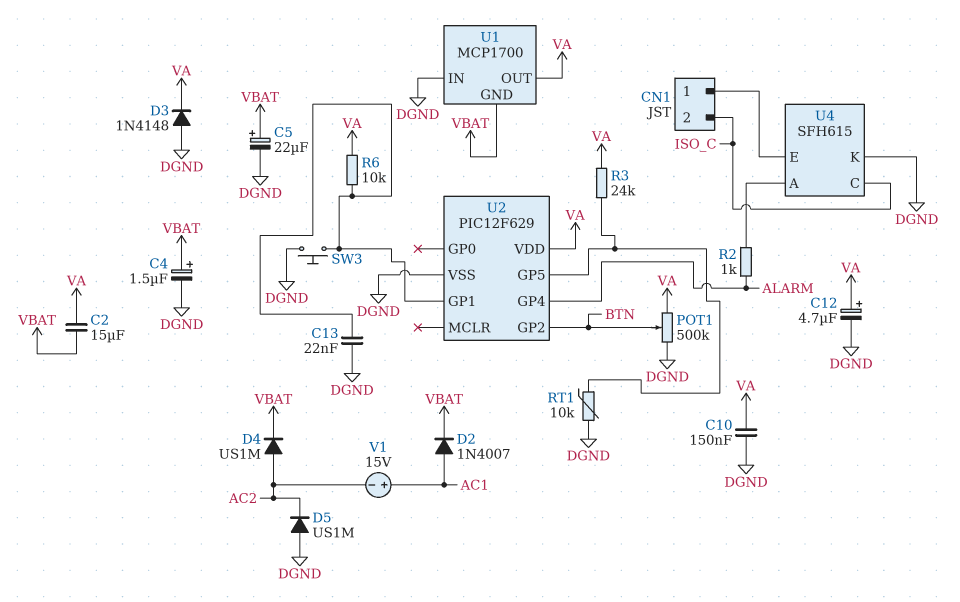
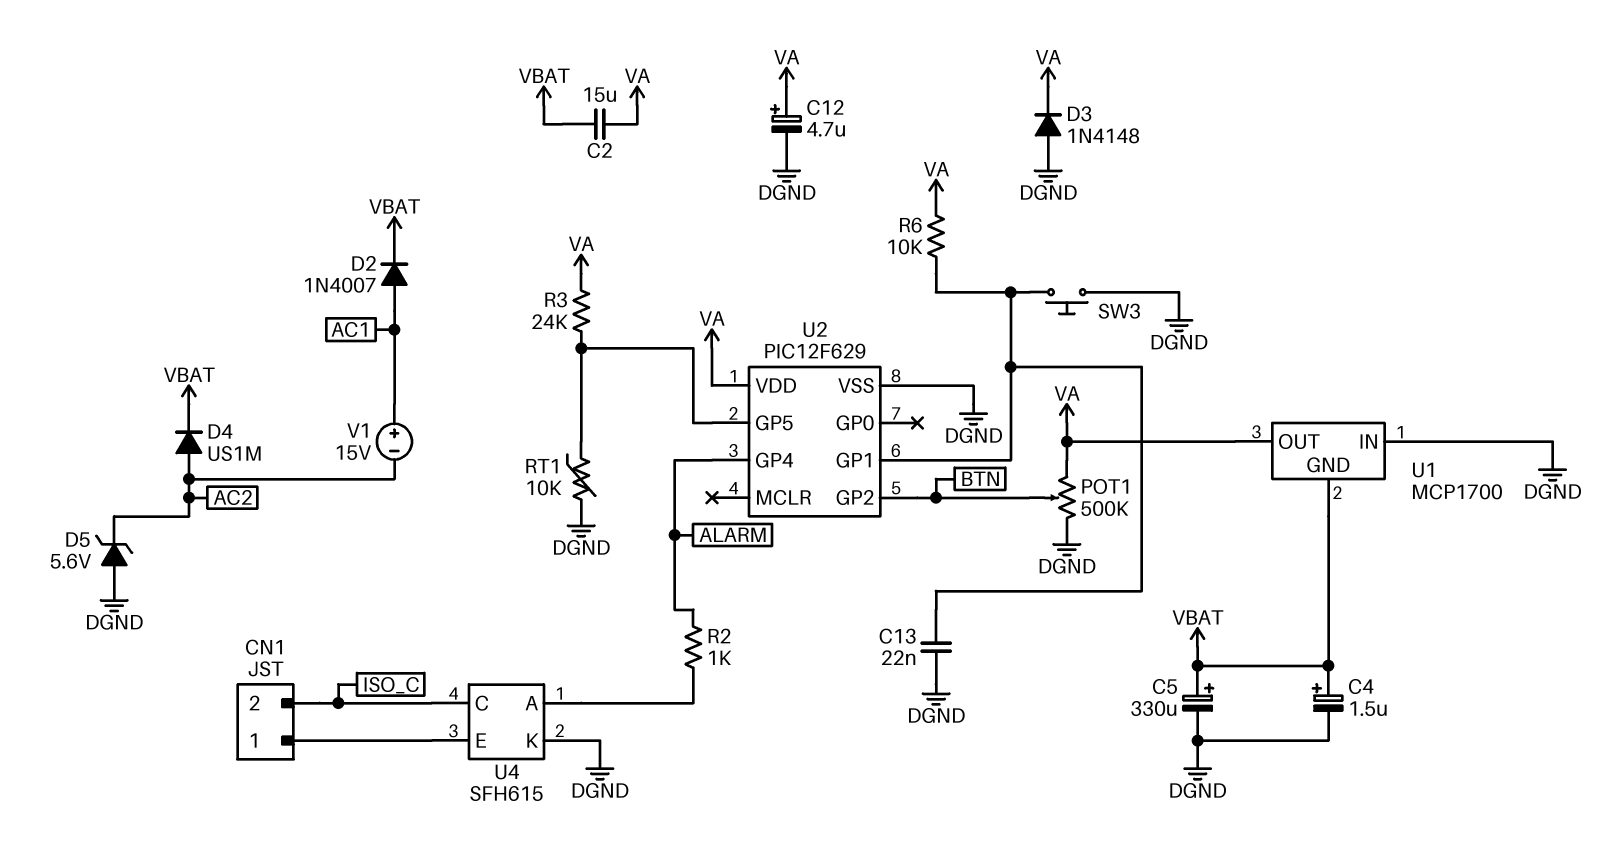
C5: 22uF (plus VBAT, minus DGND) -> 330uF (plus VBAT, minus DGND)
C10: 150nF (DGND, VA) -> none
D5: diode US1M (A DGND, K AC2) -> zener 5.6V (A DGND, K AC2)

